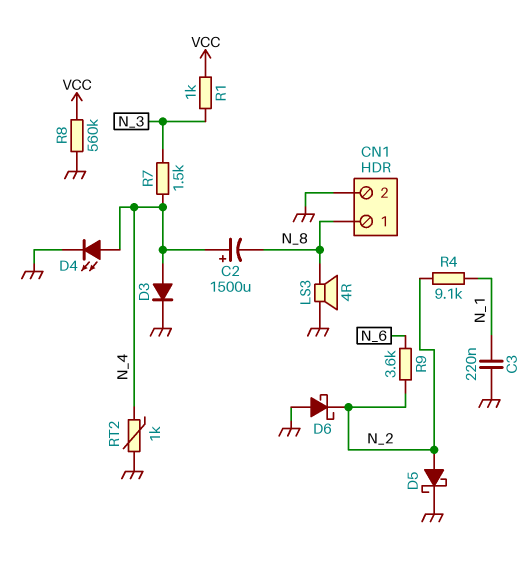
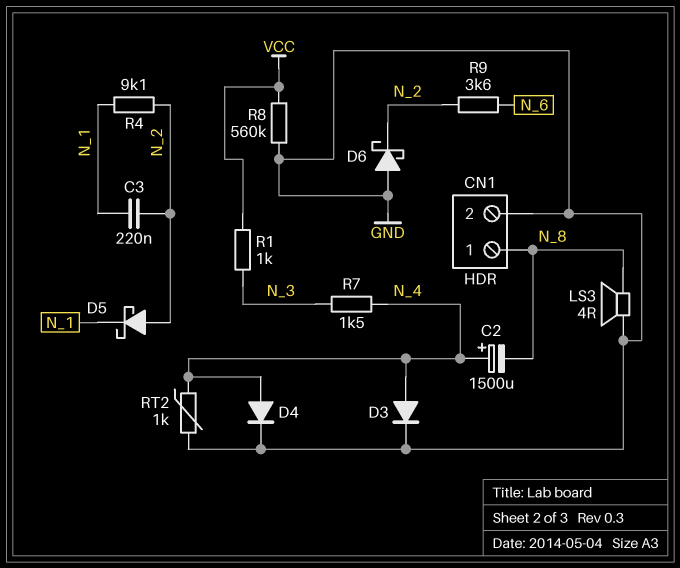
C3: 220nF (GND, N_1) -> 220nF (N_1, N_2)
D4: LED (A N_4, K GND) -> diode (A N_4, K GND)
D5: schottky (A N_2, K GND) -> schottky (A N_2, K N_1)

